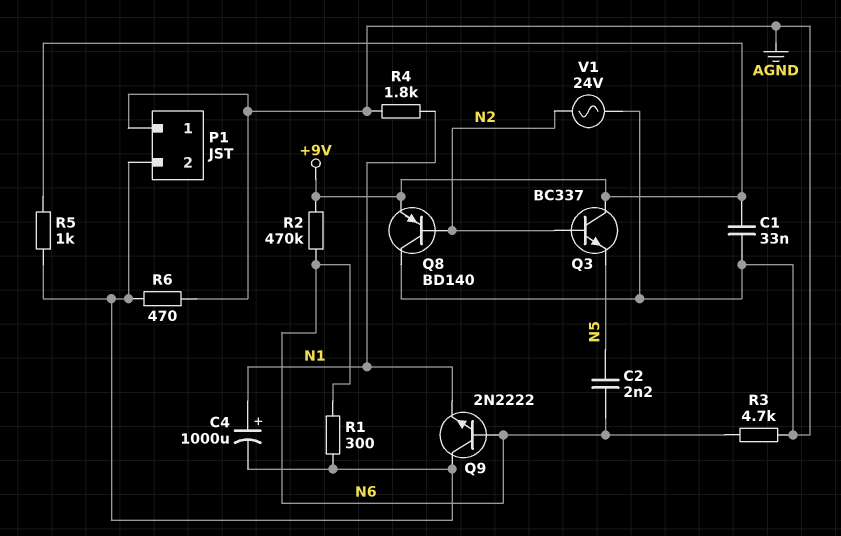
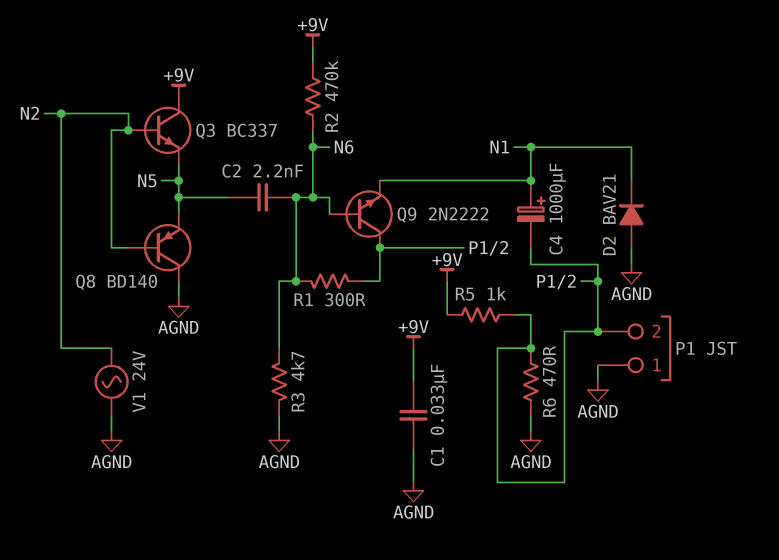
D2: none -> diode BAV21 (A AGND, K N1)
Q8: PNP BD140 (B N2, C AGND, E +9V) -> PNP BD140 (B N2, C AGND, E N5)
R4: 1.8k (AGND, N1) -> none

